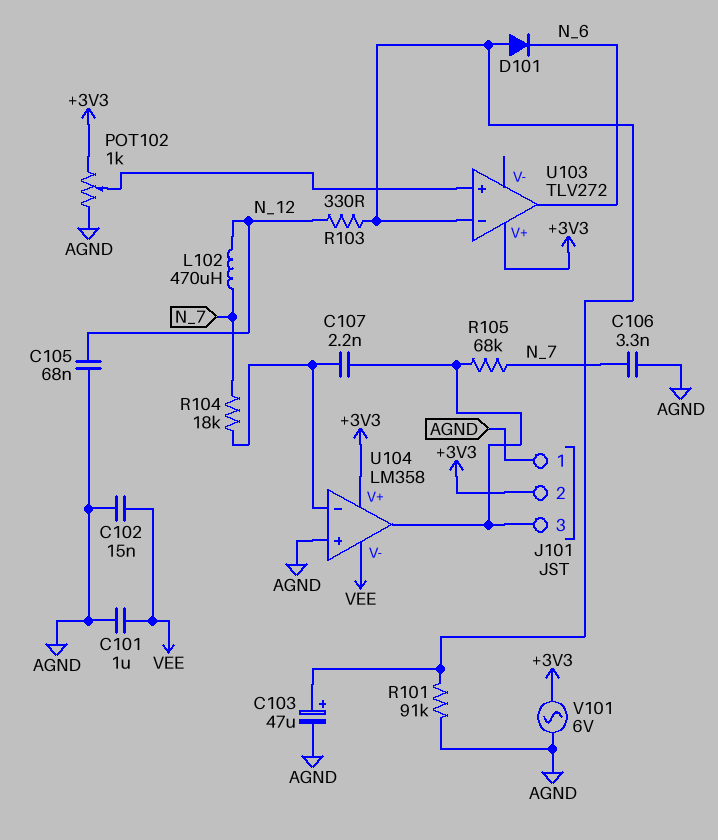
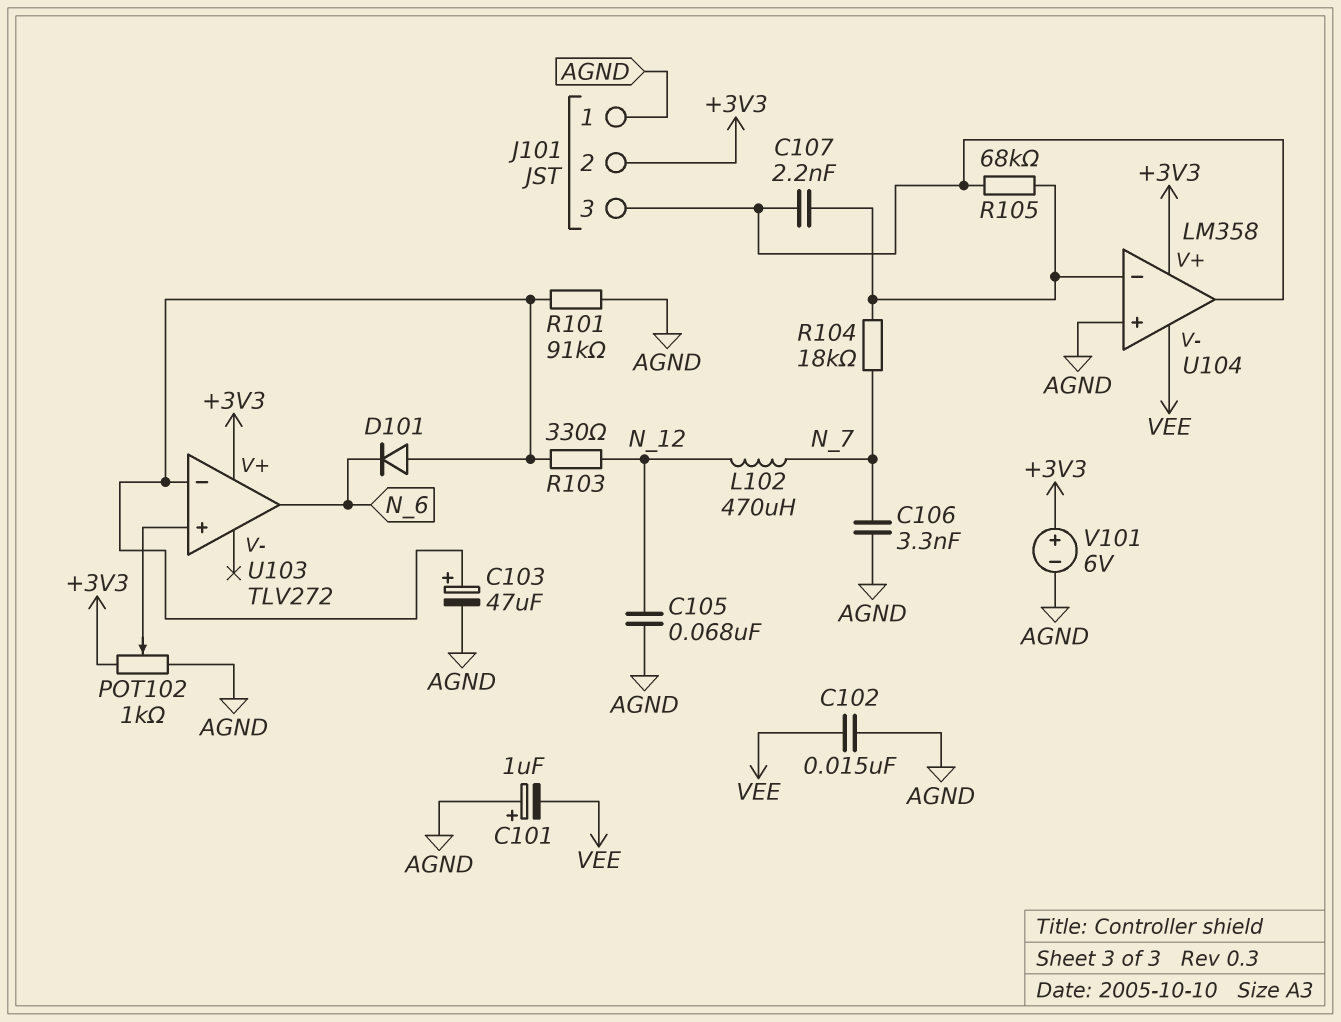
C101: 1uF (AGND, VEE) -> 1uF (plus AGND, minus VEE)
R105: 68k (J101/3, N_7) -> 68k (J101/3, U104/in-)
V101: AC 6V (+3V3, AGND) -> 6V (plus +3V3, minus AGND)

